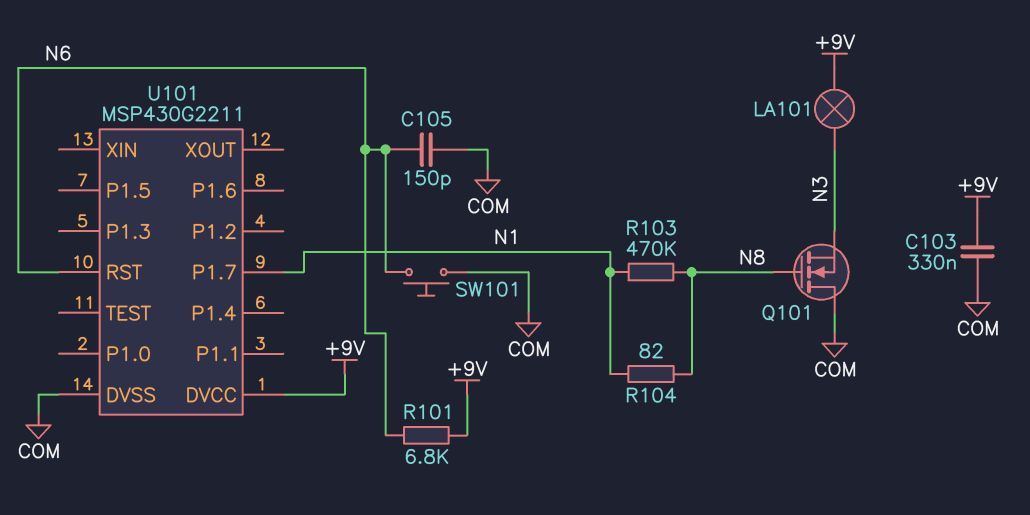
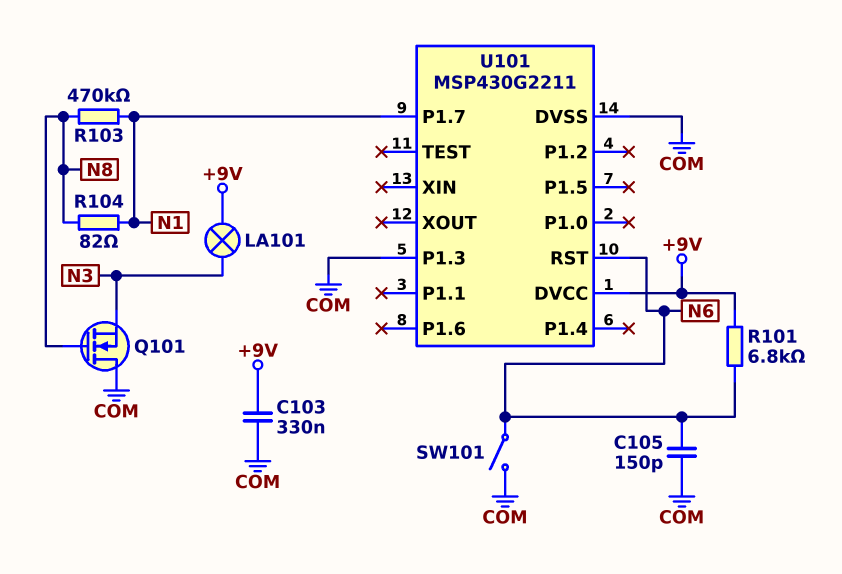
SW101: button (COM, N6) -> switch (COM, N6)
U101 pin P1.3: none -> COM

